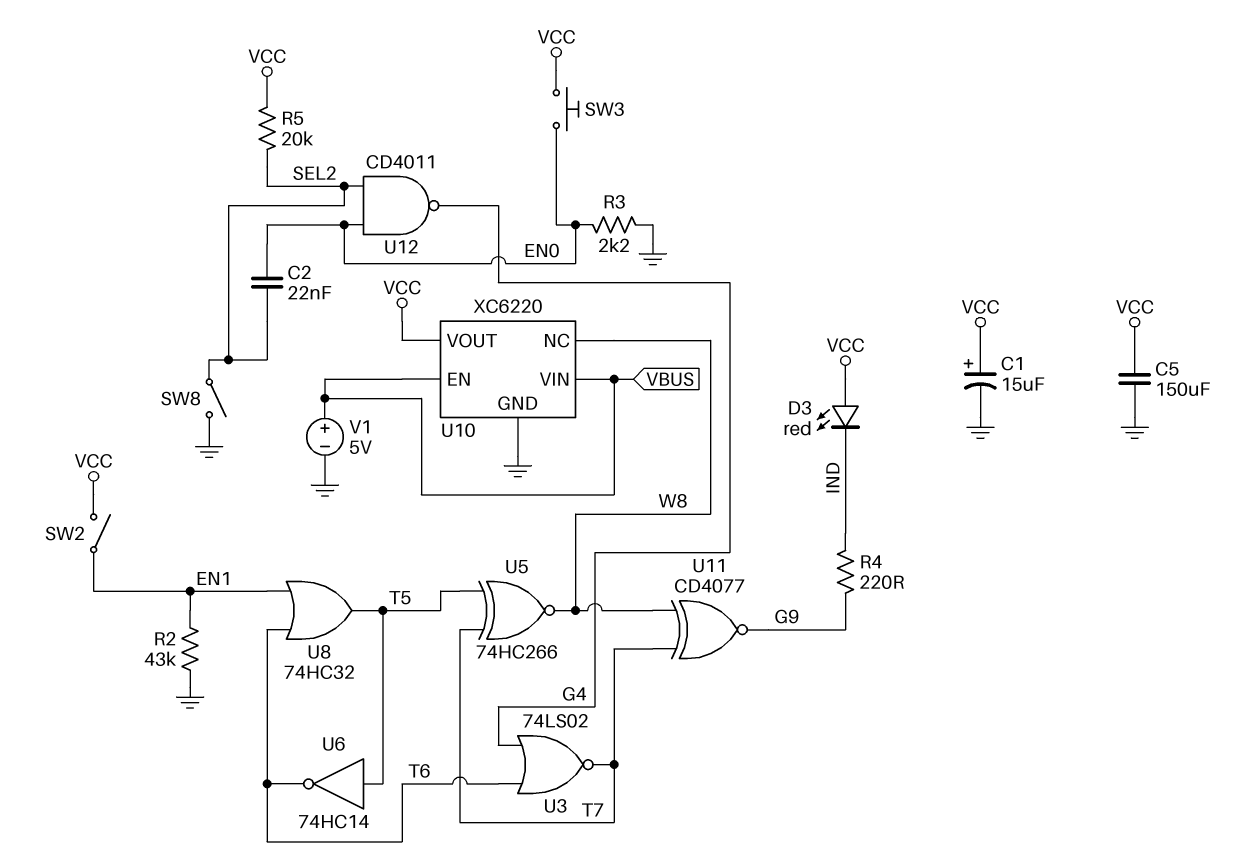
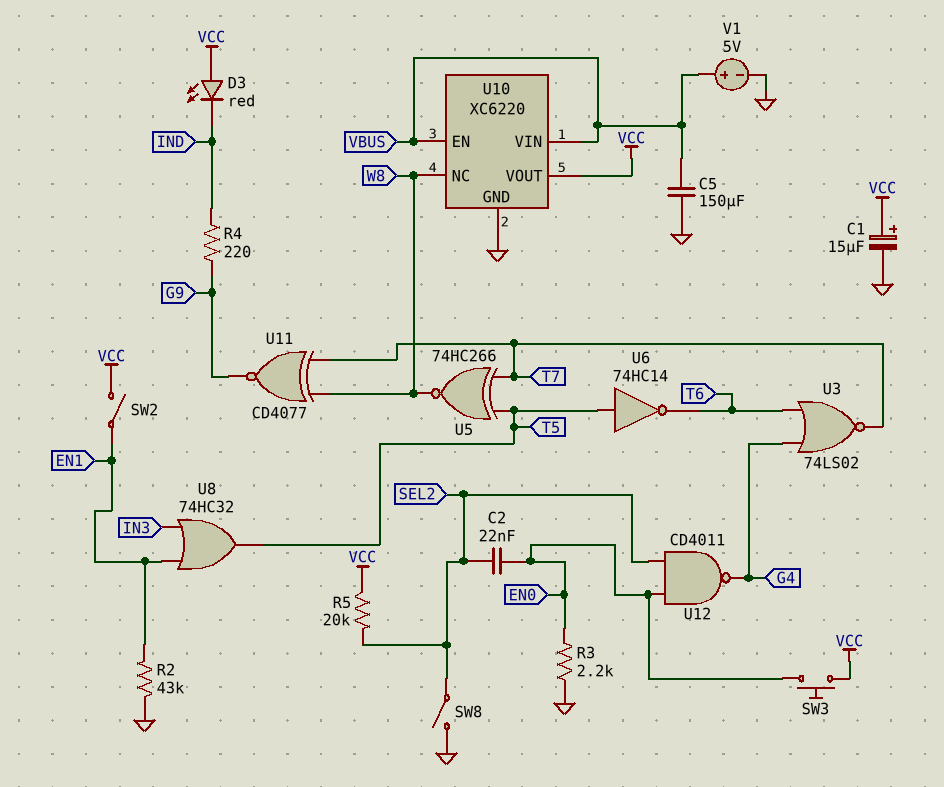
C5: 150uF (GND, VCC) -> 150uF (GND, VBUS)
U8: OR 74HC32 (in EN1, in T6, out T5) -> OR 74HC32 (in EN1, in IN3, out T5)

